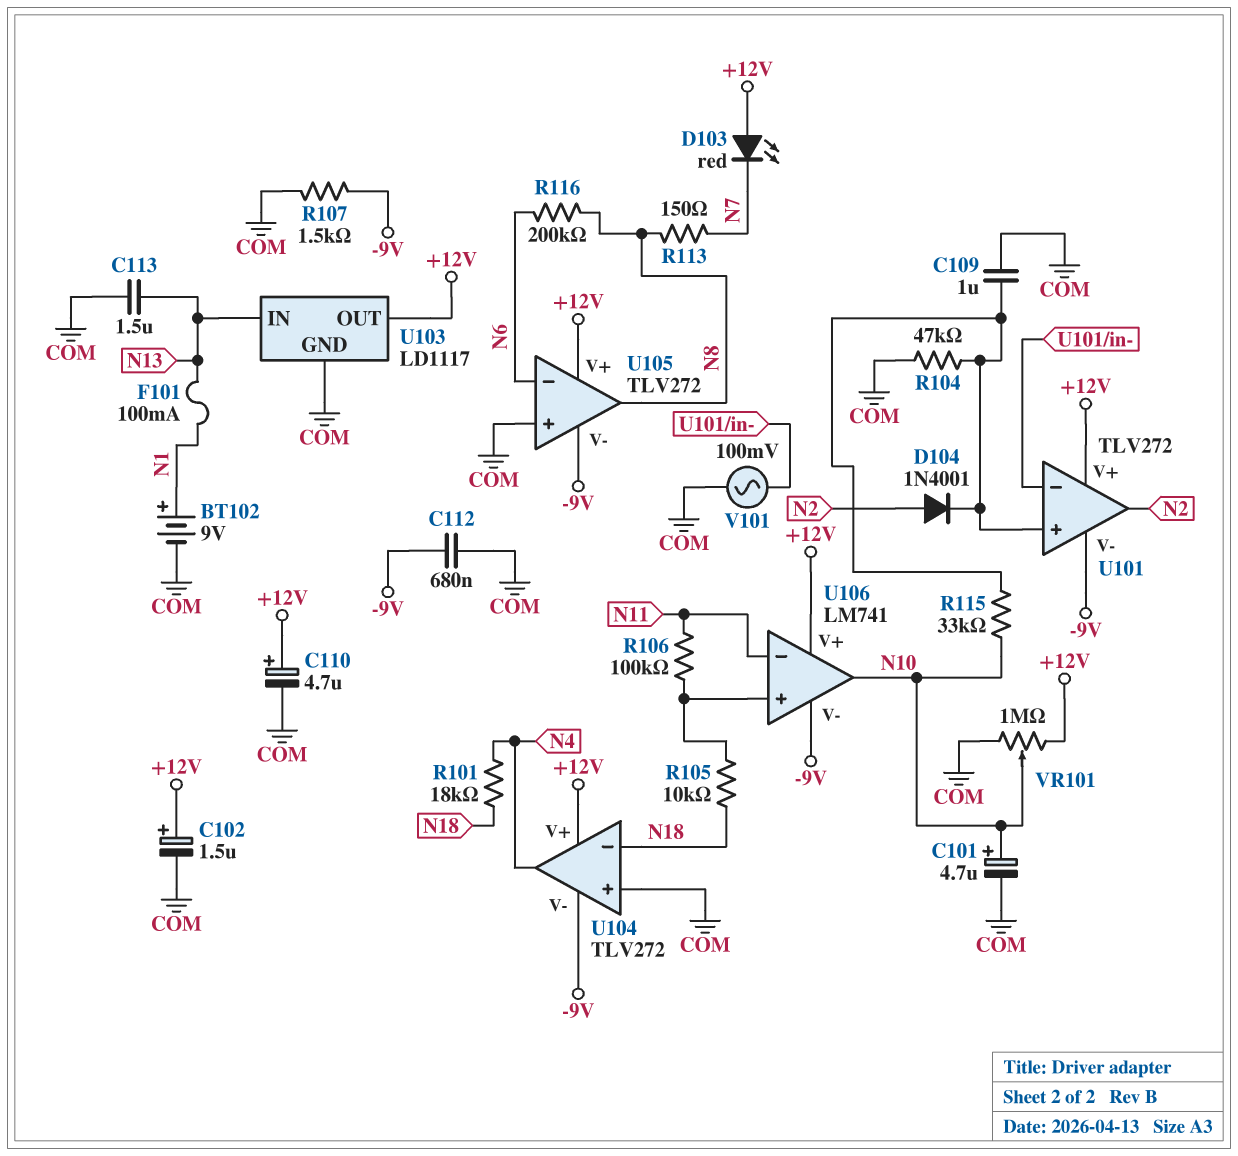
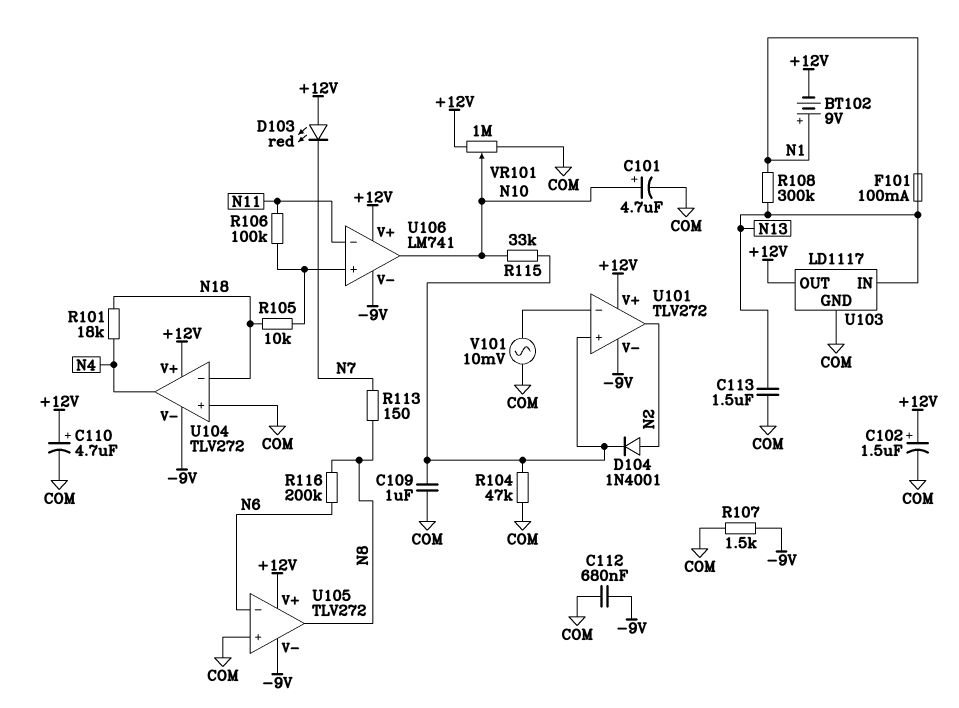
BT102: 9V (plus N1, minus COM) -> 9V (plus N1, minus +12V)
R108: none -> 300k (N1, N13)
V101: AC 100mV (COM, U101/in-) -> AC 10mV (COM, U101/in-)

